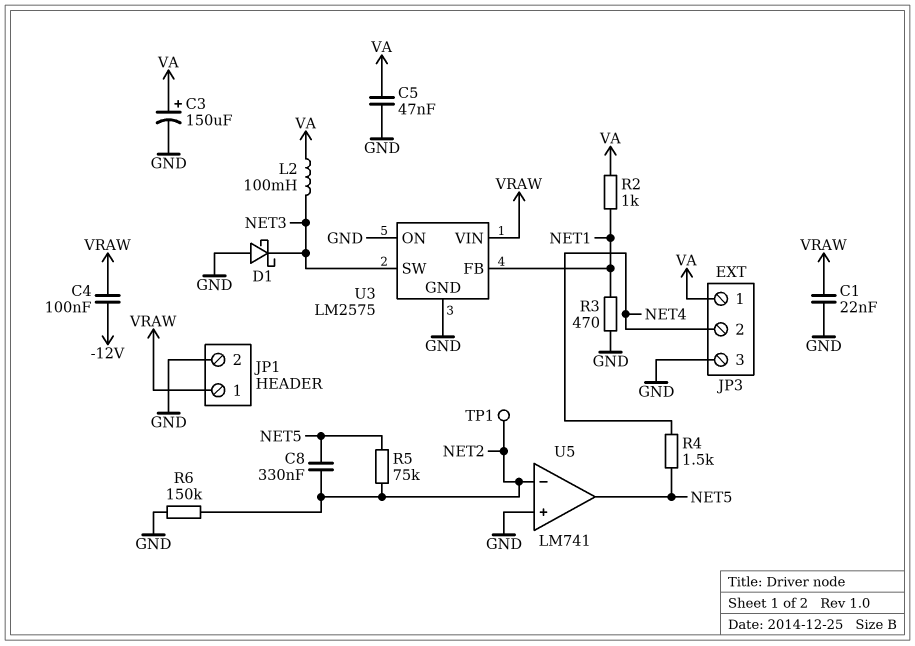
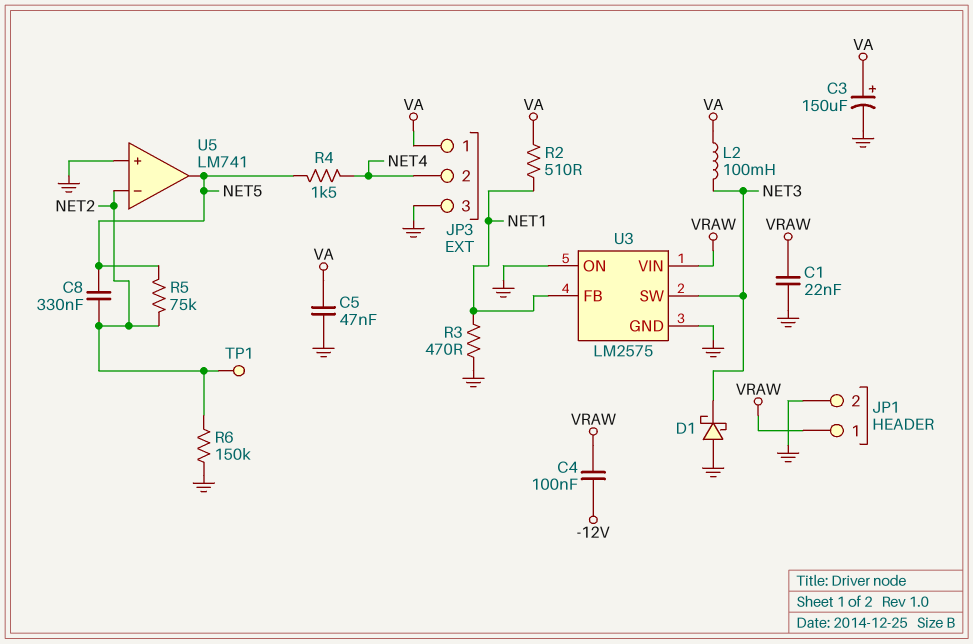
R2: 1k (NET1, VA) -> 510 (NET1, VA)

